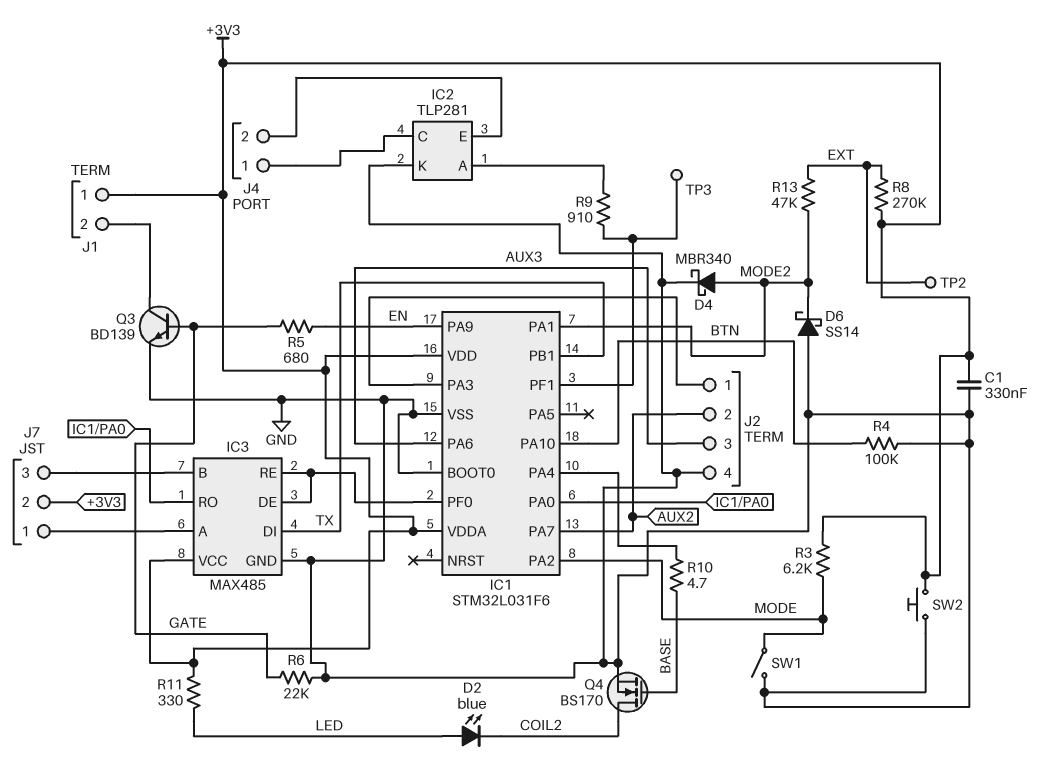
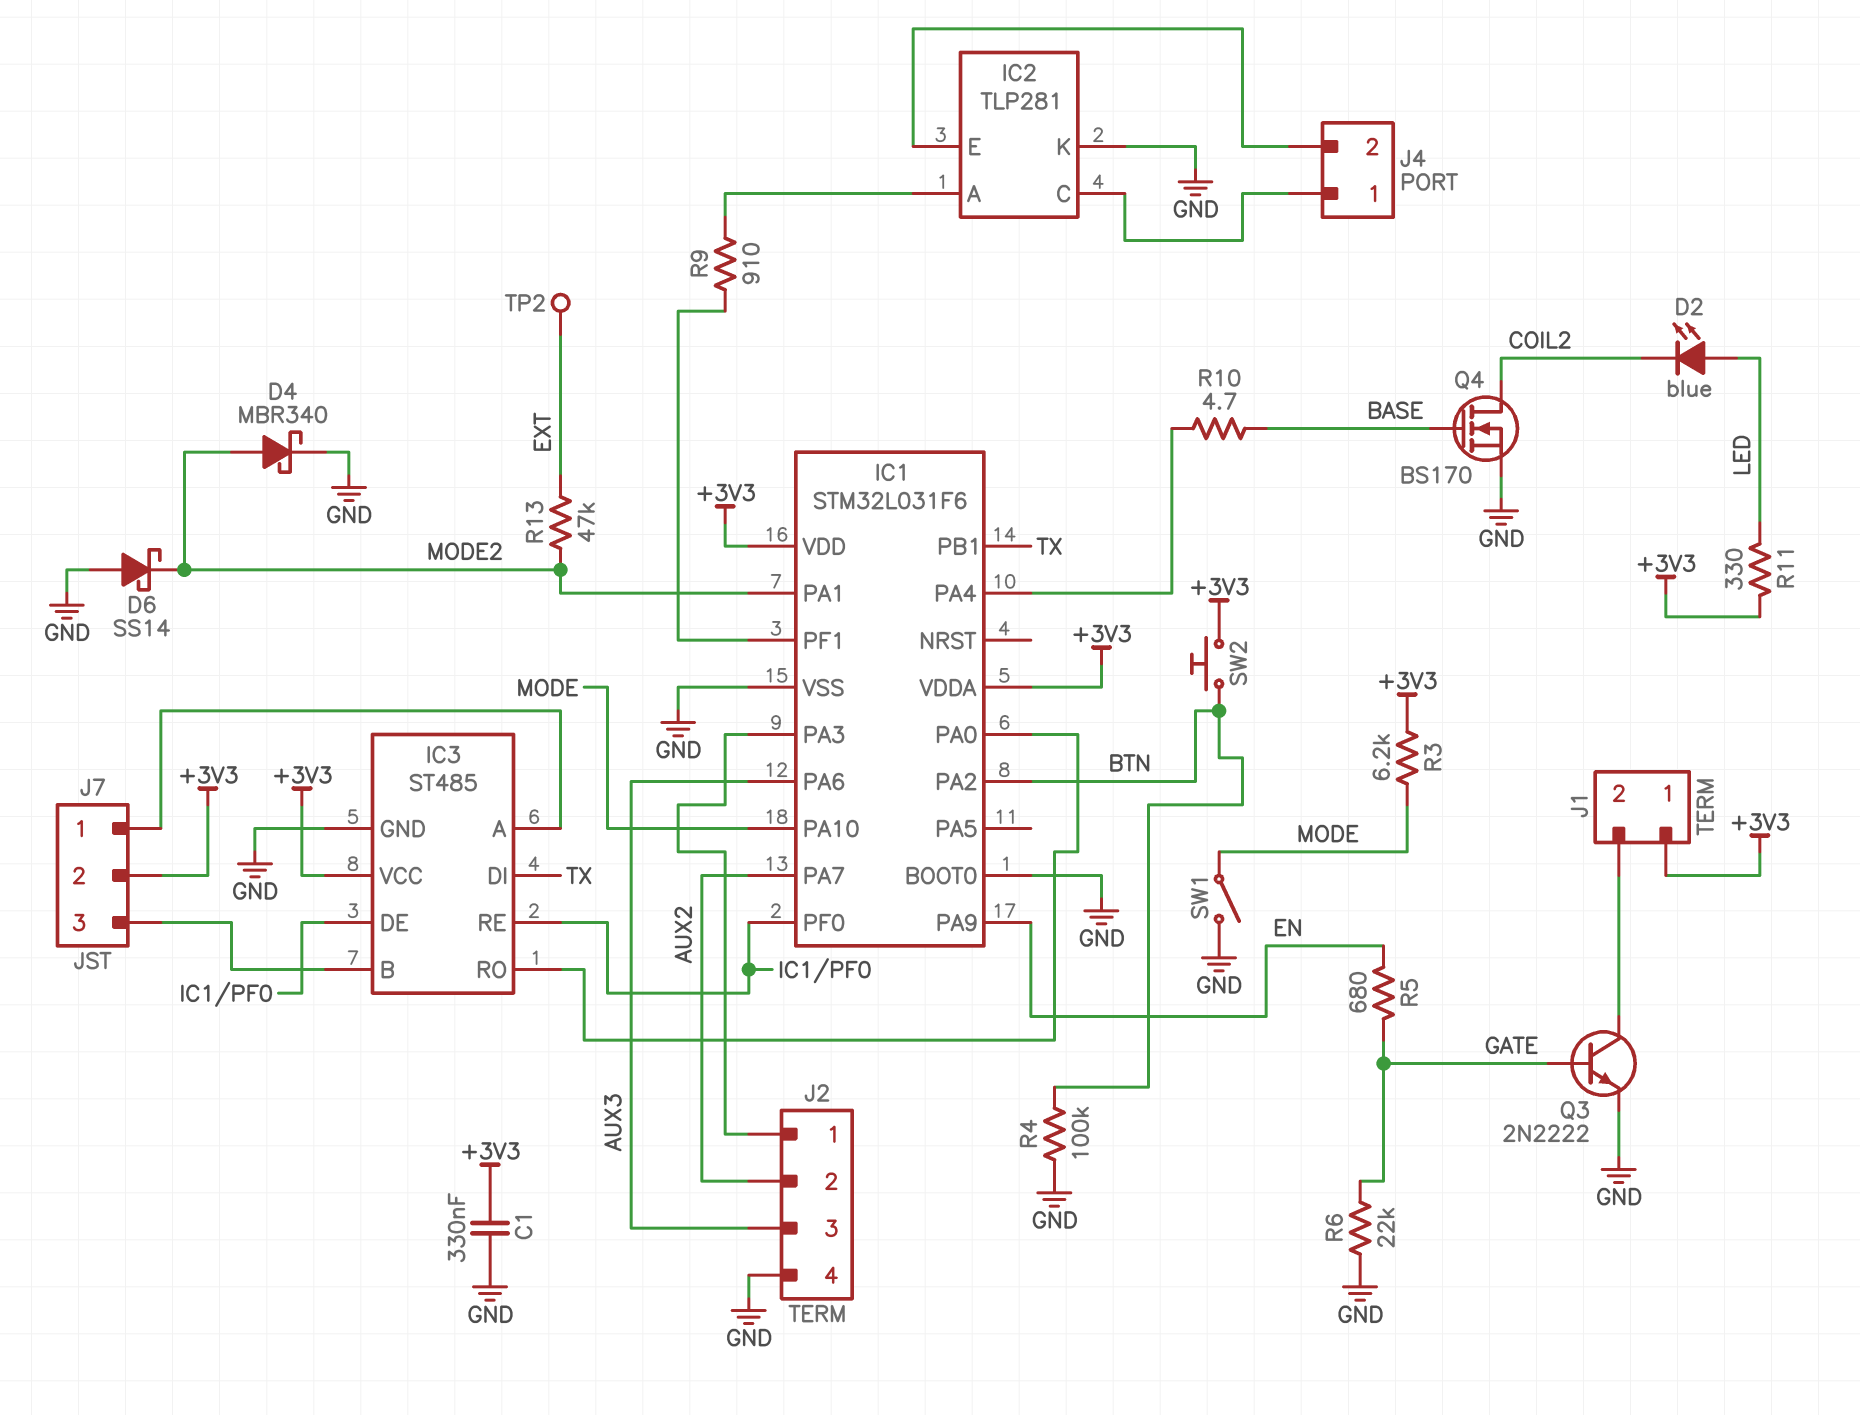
IC1 pin PA2: MODE -> BTN
IC1 pin PA10: BTN -> MODE
IC3: MAX485 -> ST485
Q3: NPN BD139 (B GATE, C J1/2, E GND) -> NPN 2N2222 (B GATE, C J1/2, E GND)
R8: 270k (+3V3, EXT) -> none
SW2: button (+3V3, GND) -> button (+3V3, BTN)
TP3: test point (IC1/PF1) -> none

